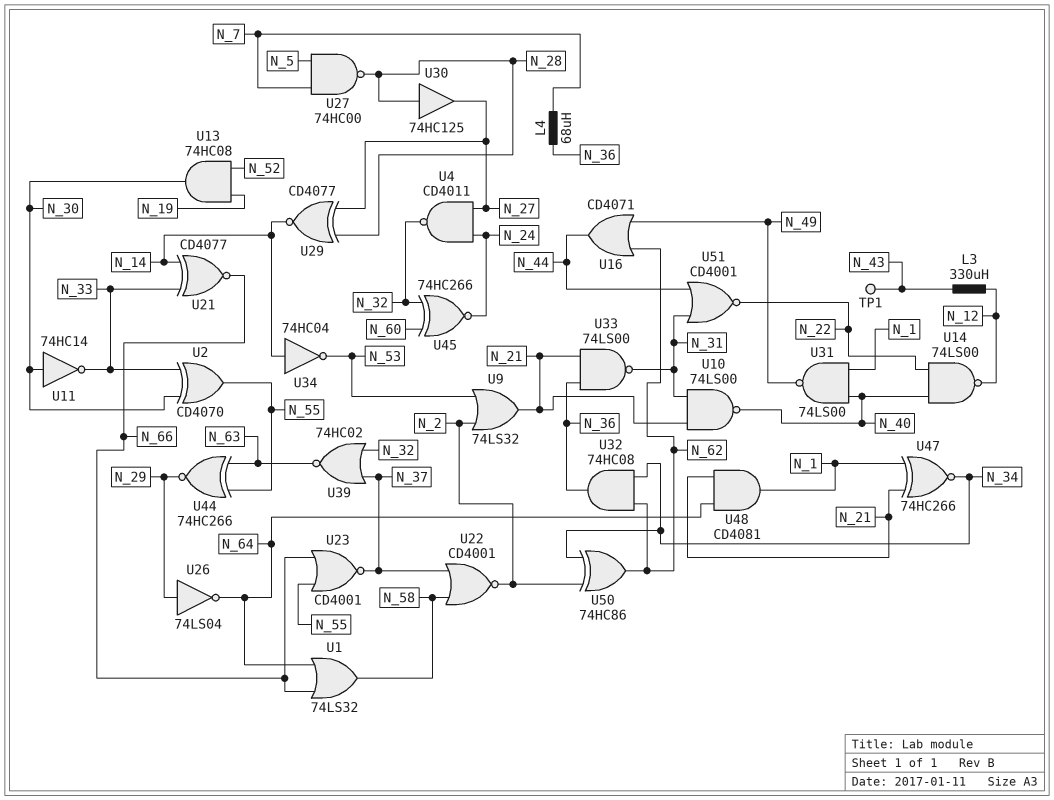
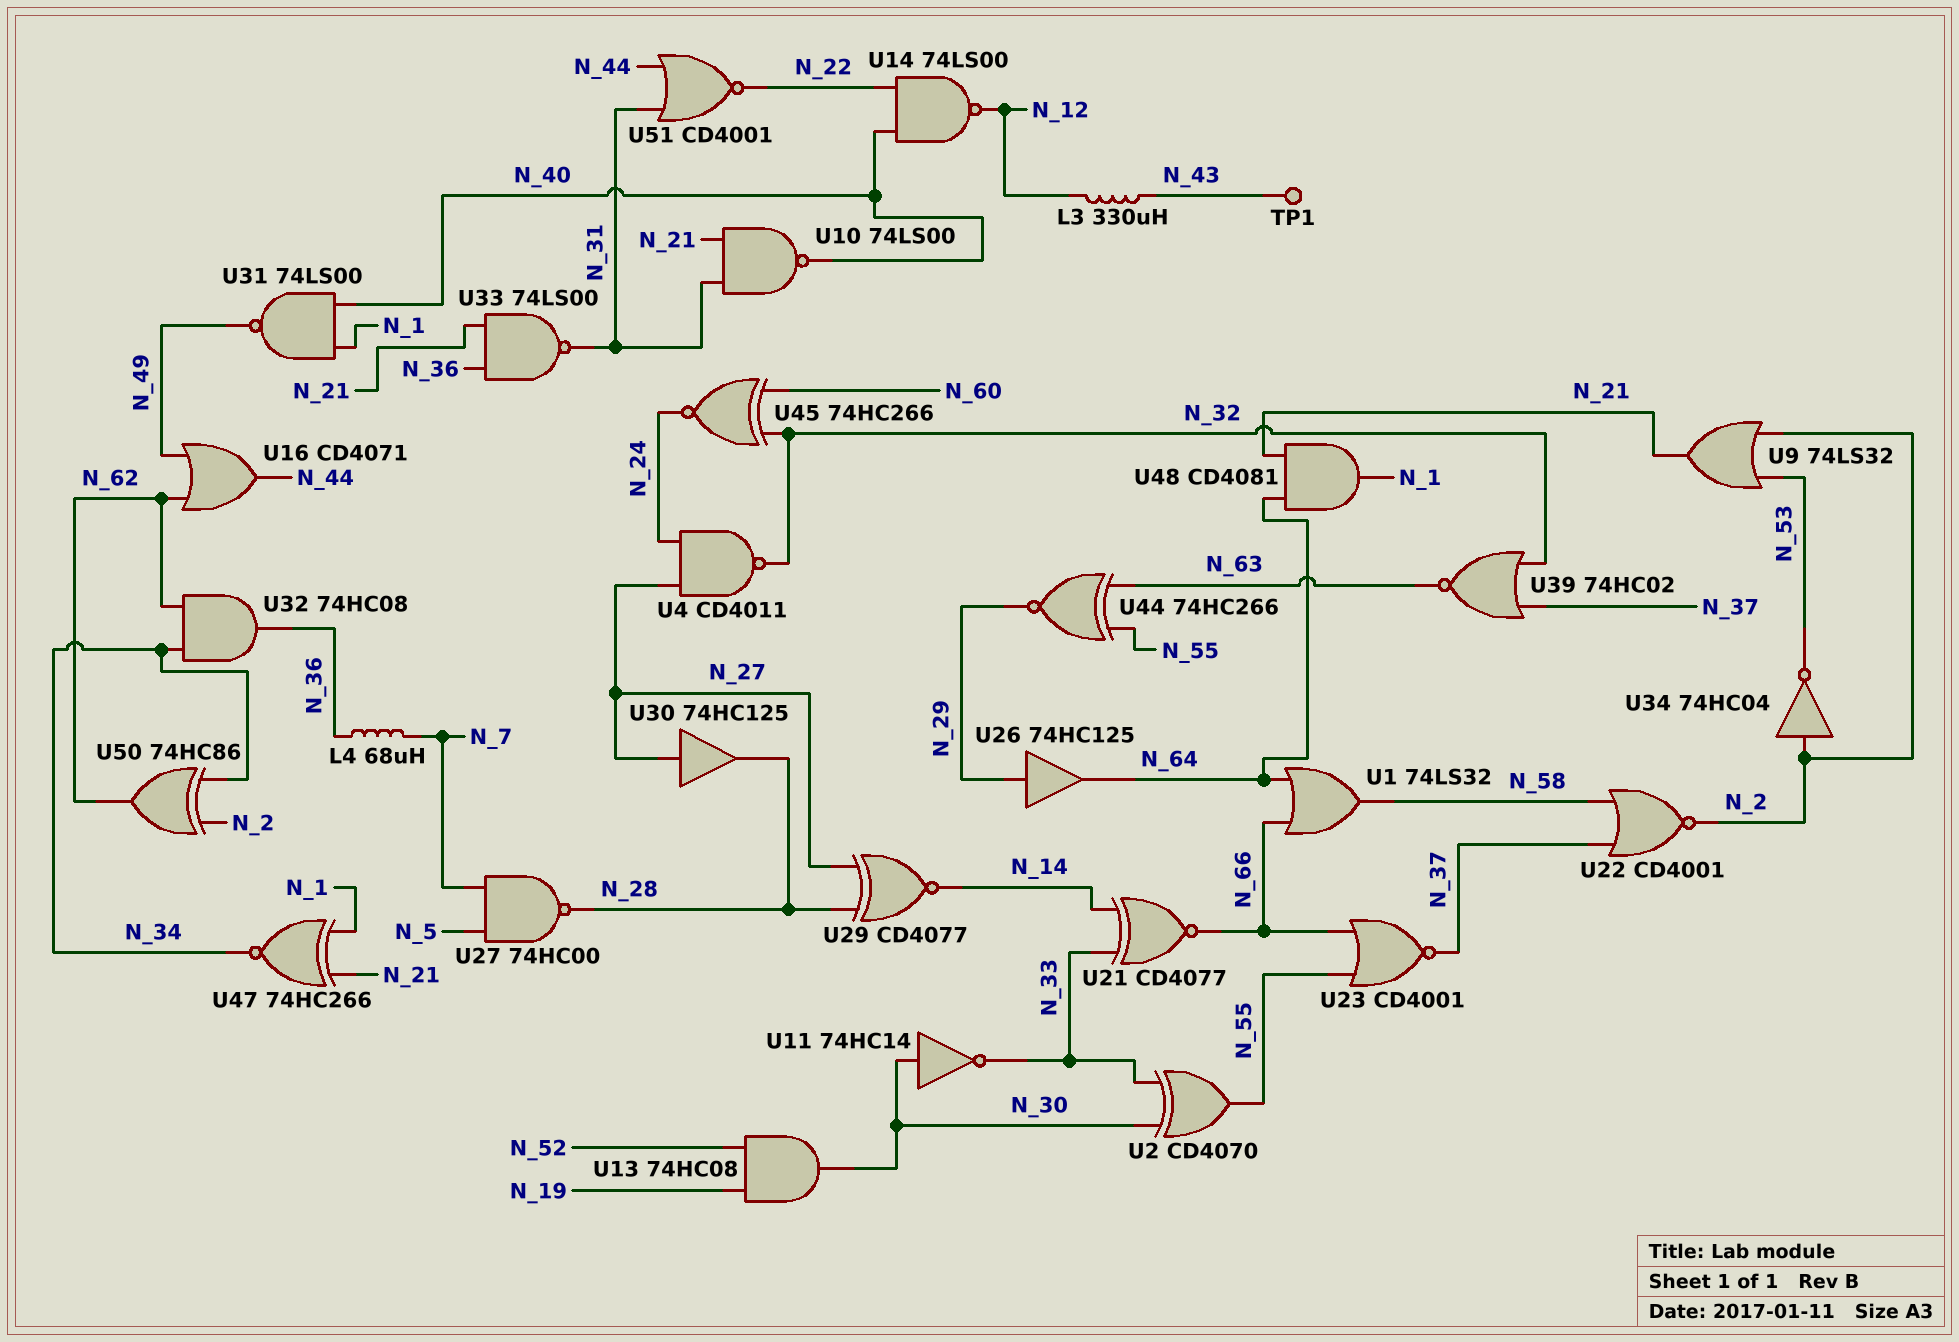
U26: NOT 74LS04 (in N_29, out N_64) -> buffer 74HC125 (in N_29, out N_64)
U30: buffer 74HC125 (in N_28, out N_27) -> buffer 74HC125 (in N_27, out N_28)
U34: NOT 74HC04 (in N_14, out N_53) -> NOT 74HC04 (in N_2, out N_53)

